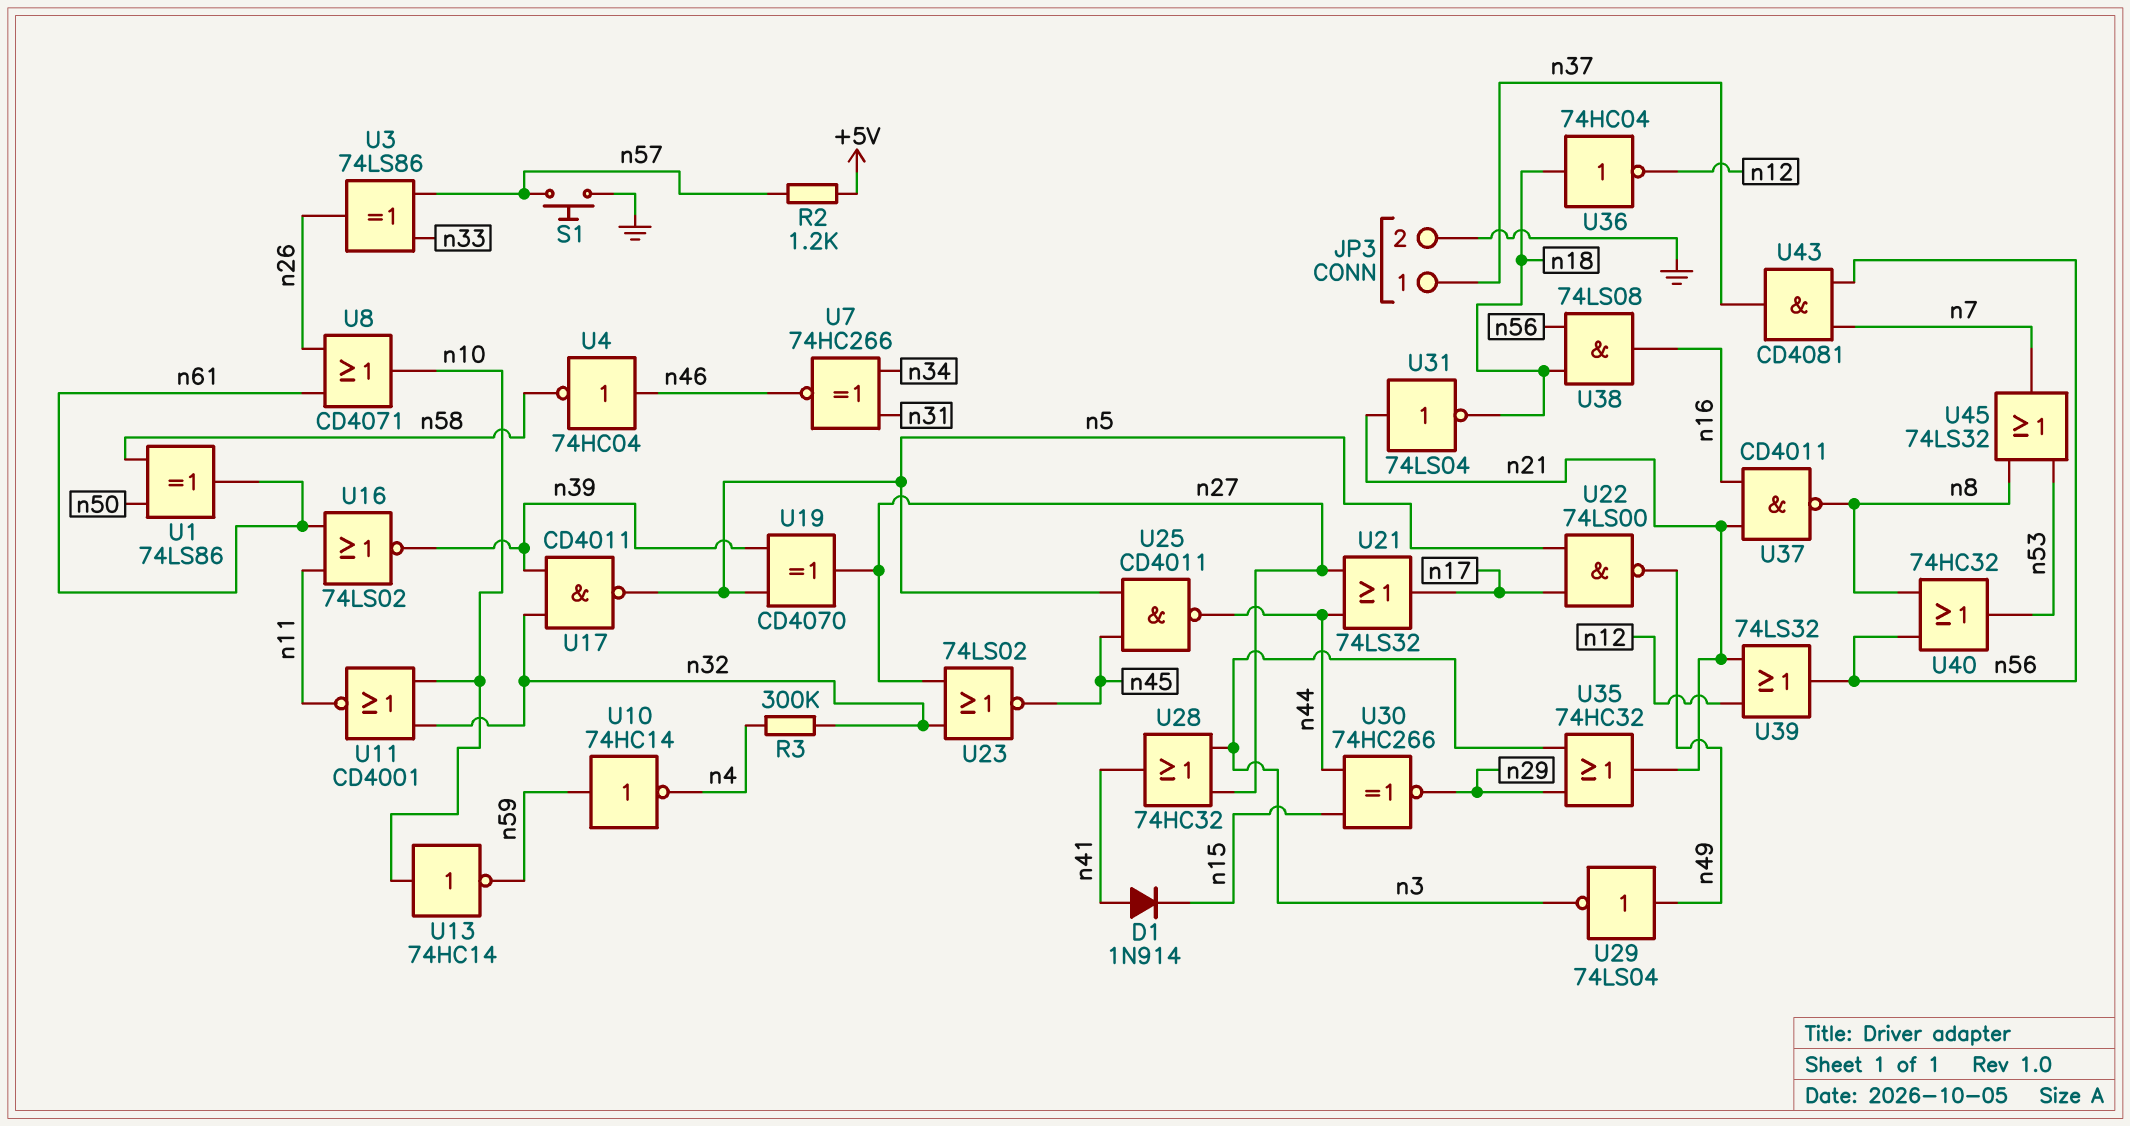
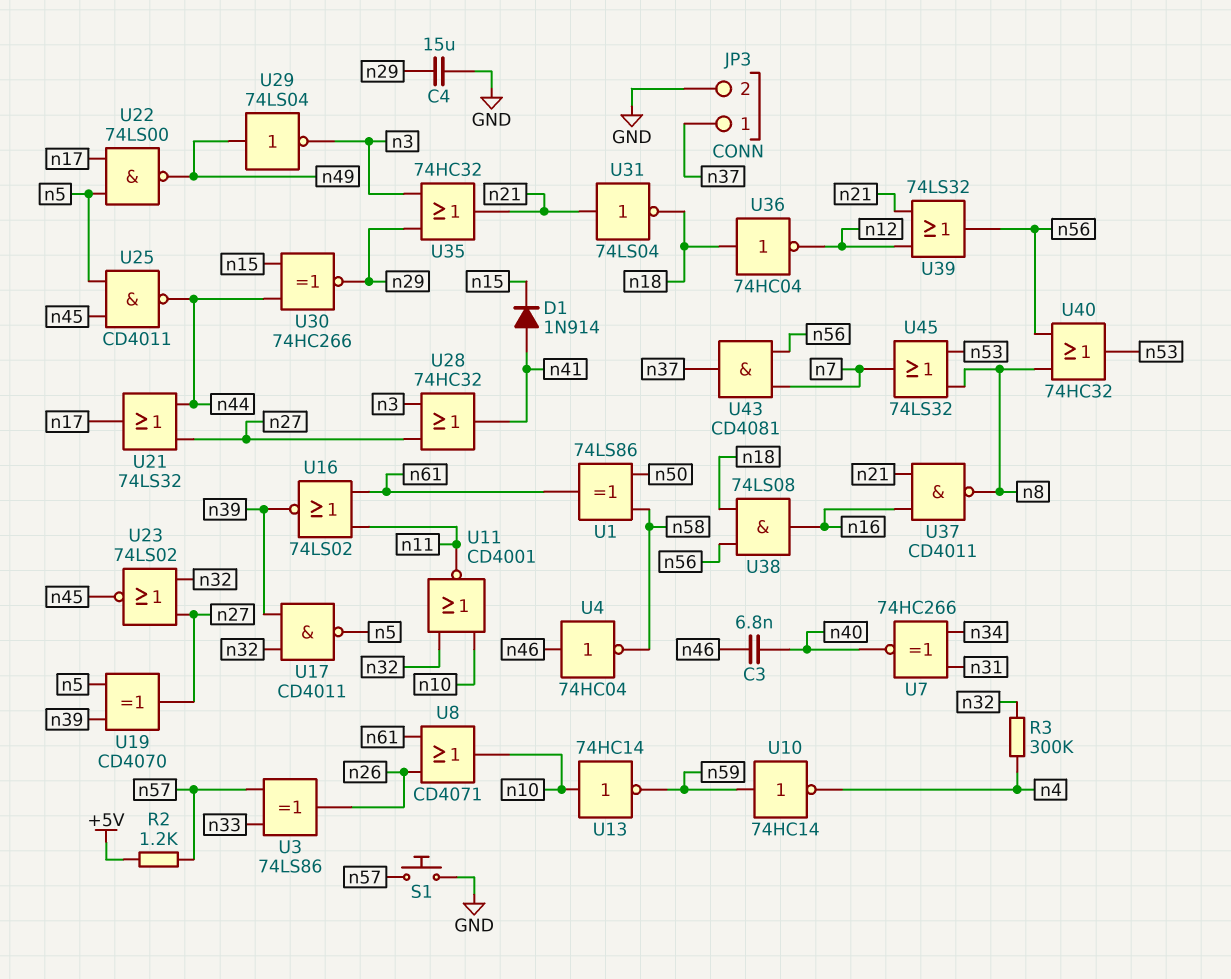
C3: none -> 6.8nF (n40, n46)
C4: none -> 15uF (GND, n29)
U7: XNOR 74HC266 (in n31, in n34, out n46) -> XNOR 74HC266 (in n31, in n34, out n40)

